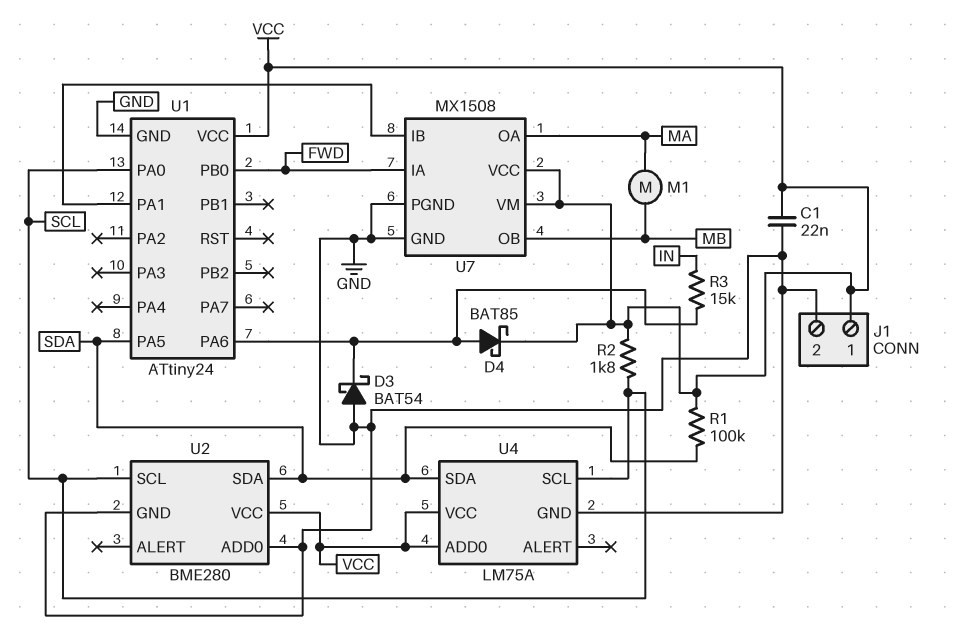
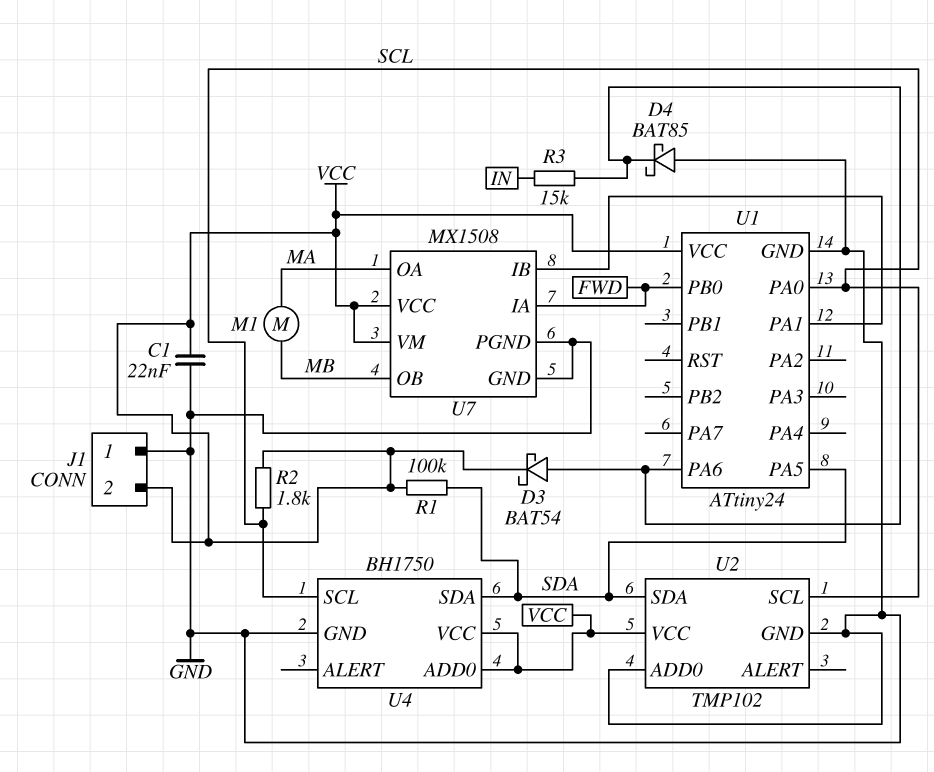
D3: schottky BAT54 (A GND, K U1/PA6) -> schottky BAT54 (A U1/PA6, K VCC)
D4: schottky BAT85 (A U1/PA6, K VCC) -> schottky BAT85 (A GND, K U1/PA6)
J1 pin 1: VCC -> GND
J1 pin 2: GND -> VCC
U2: BME280 -> TMP102
U4: LM75A -> BH1750

